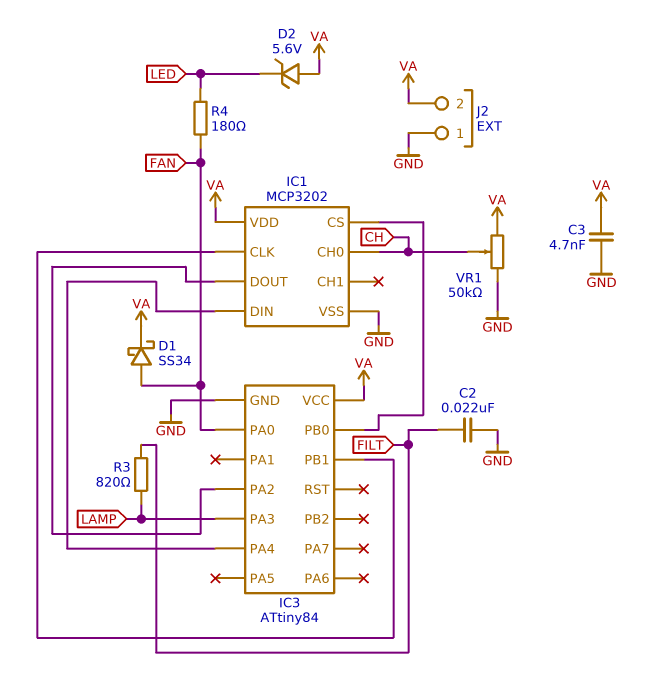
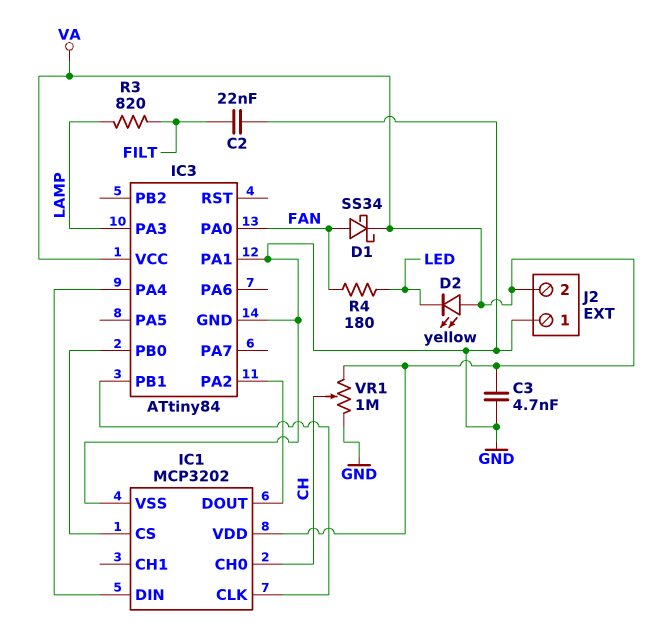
D2: zener 5.6V (A VA, K LED) -> LED yellow (A VA, K LED)
IC3 pin PA1: none -> GND
VR1: 50k (GND, VA, wiper CH) -> 1M (GND, VA, wiper CH)

